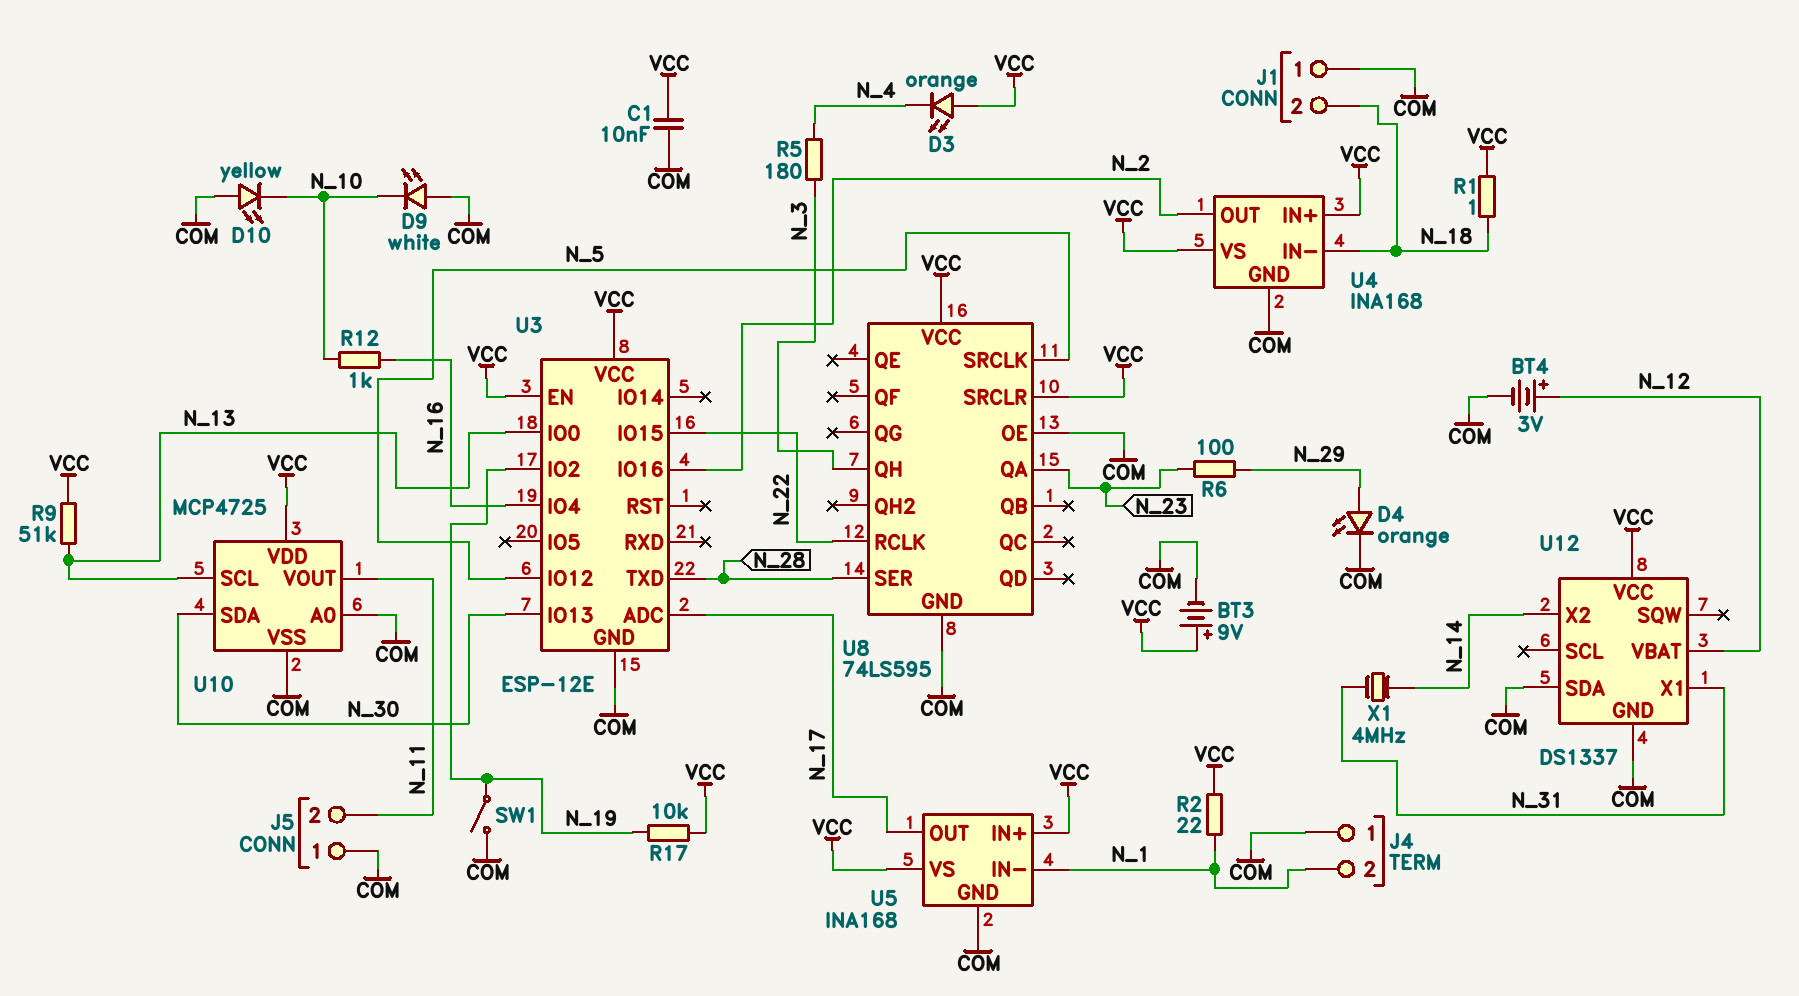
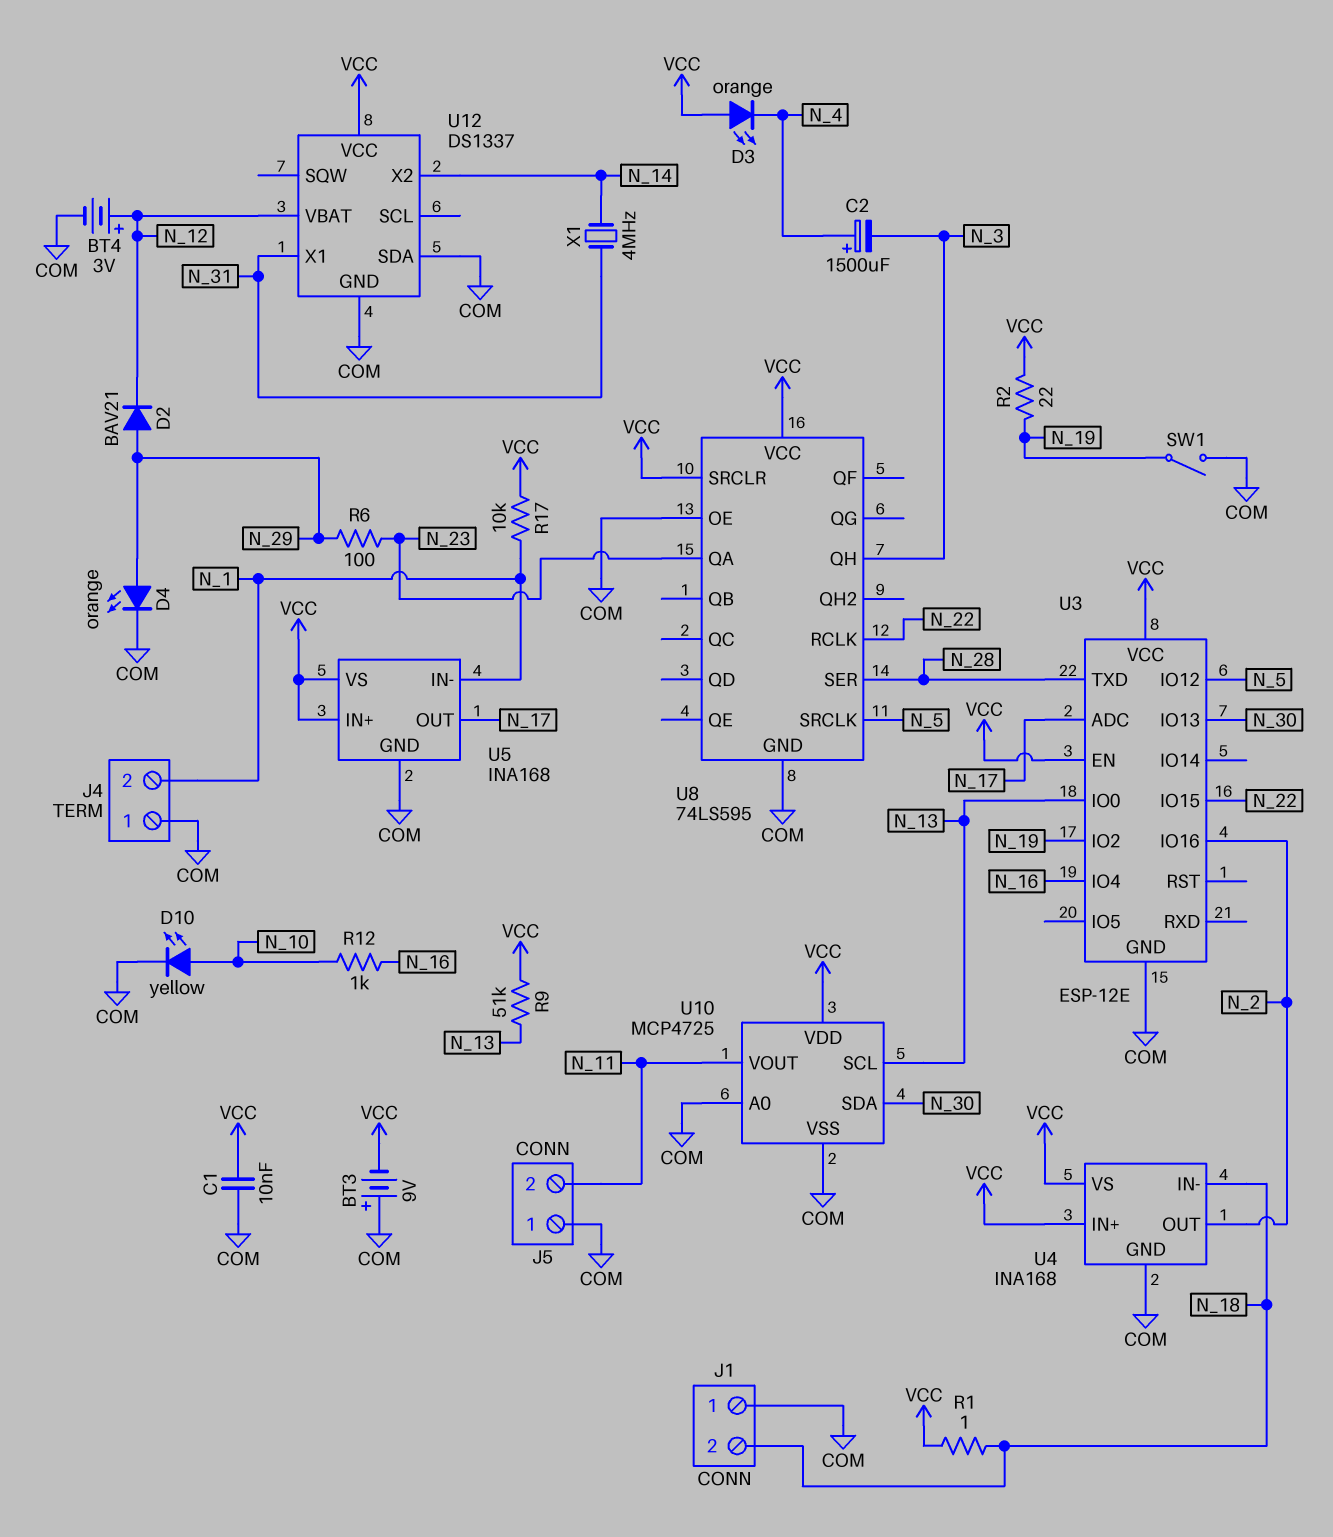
BT3: 9V (plus VCC, minus COM) -> 9V (plus COM, minus VCC)
C2: none -> 1500uF (plus N_4, minus N_3)
D2: none -> diode BAV21 (A N_29, K N_12)
D9: LED white (A COM, K N_10) -> none
D10: LED yellow (A COM, K N_10) -> LED yellow (A N_10, K COM)
R2: 22 (N_1, VCC) -> 22 (N_19, VCC)
R5: 180 (N_3, N_4) -> none
R17: 10k (N_19, VCC) -> 10k (N_1, VCC)

